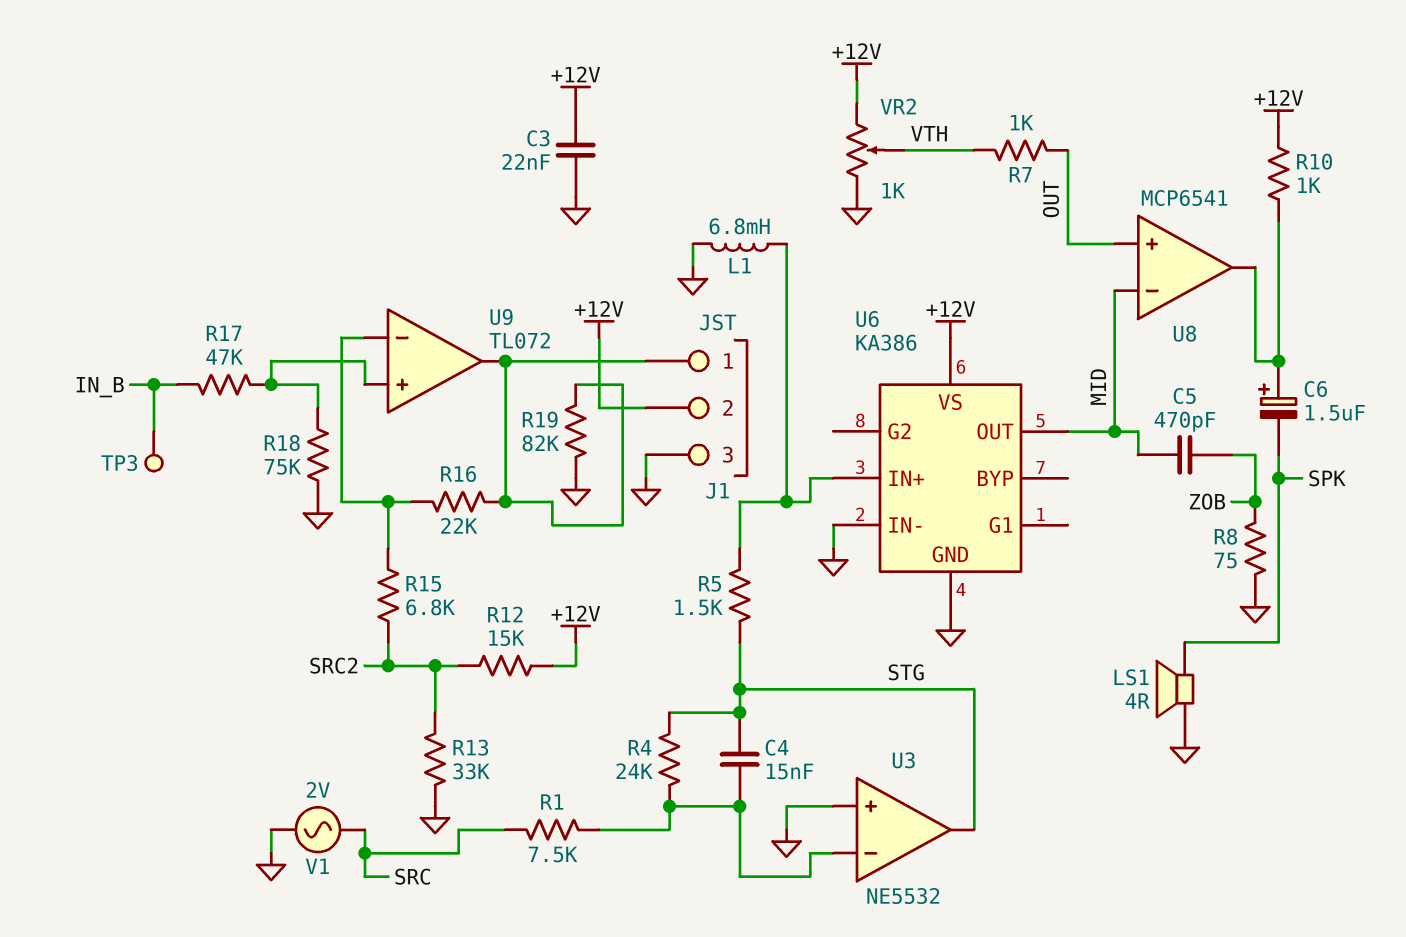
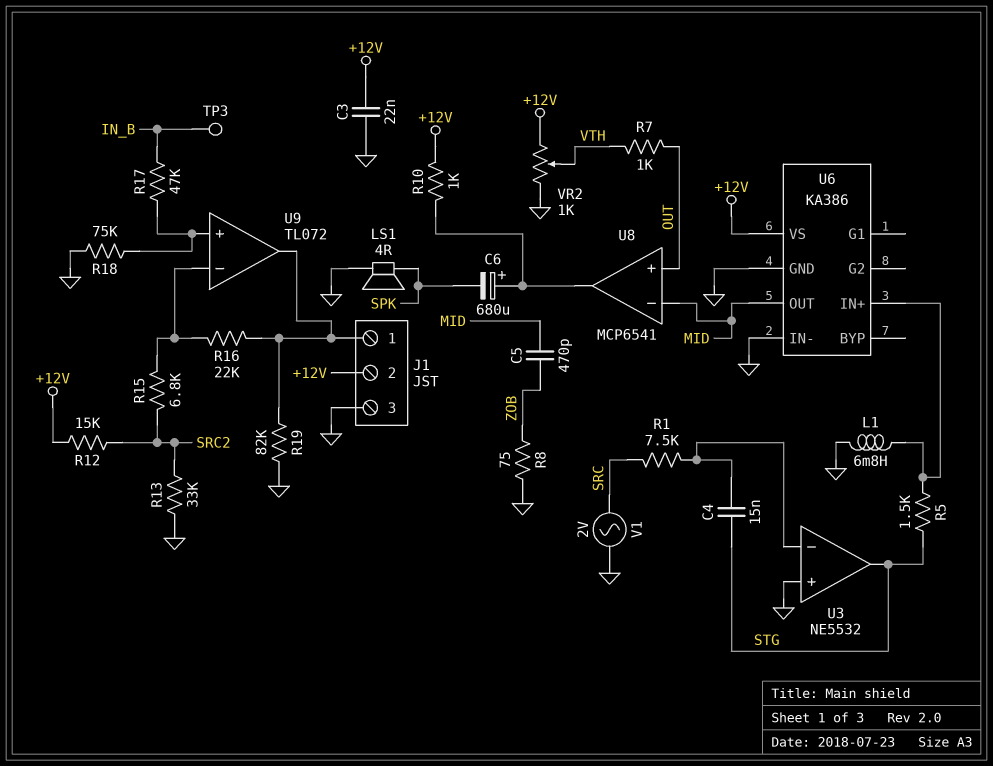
C6: 1.5uF (plus U8/out, minus SPK) -> 680uF (plus U8/out, minus SPK)
R4: 24k (STG, U3/in-) -> none

